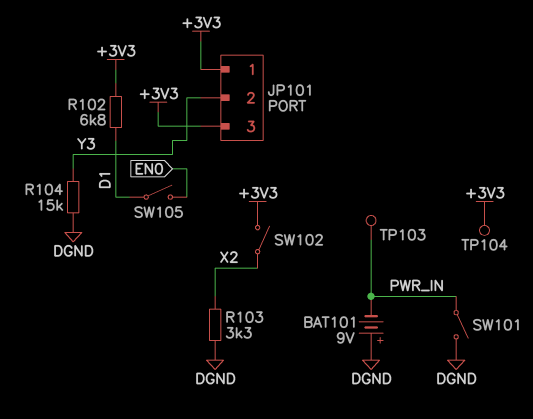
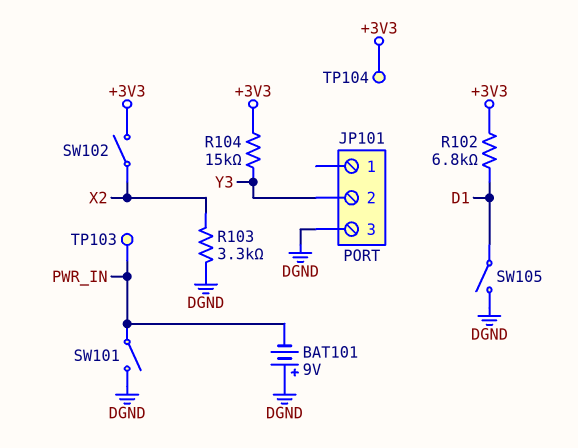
JP101 pin 1: +3V3 -> none
JP101 pin 3: +3V3 -> DGND
R104: 15k (DGND, Y3) -> 15k (+3V3, Y3)
SW105: switch (D1, EN0) -> switch (D1, DGND)

